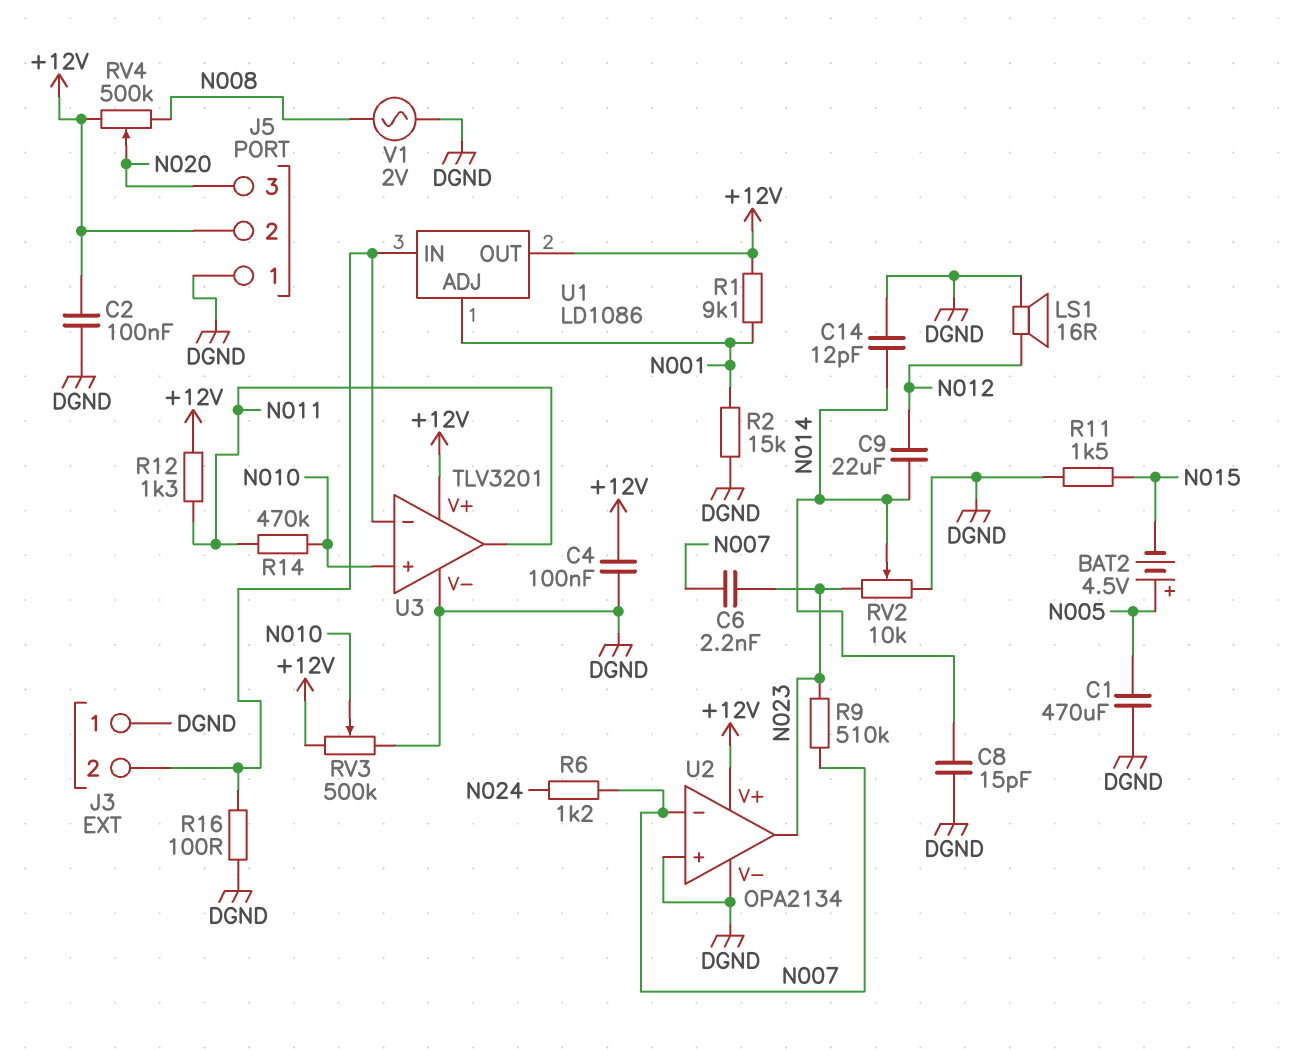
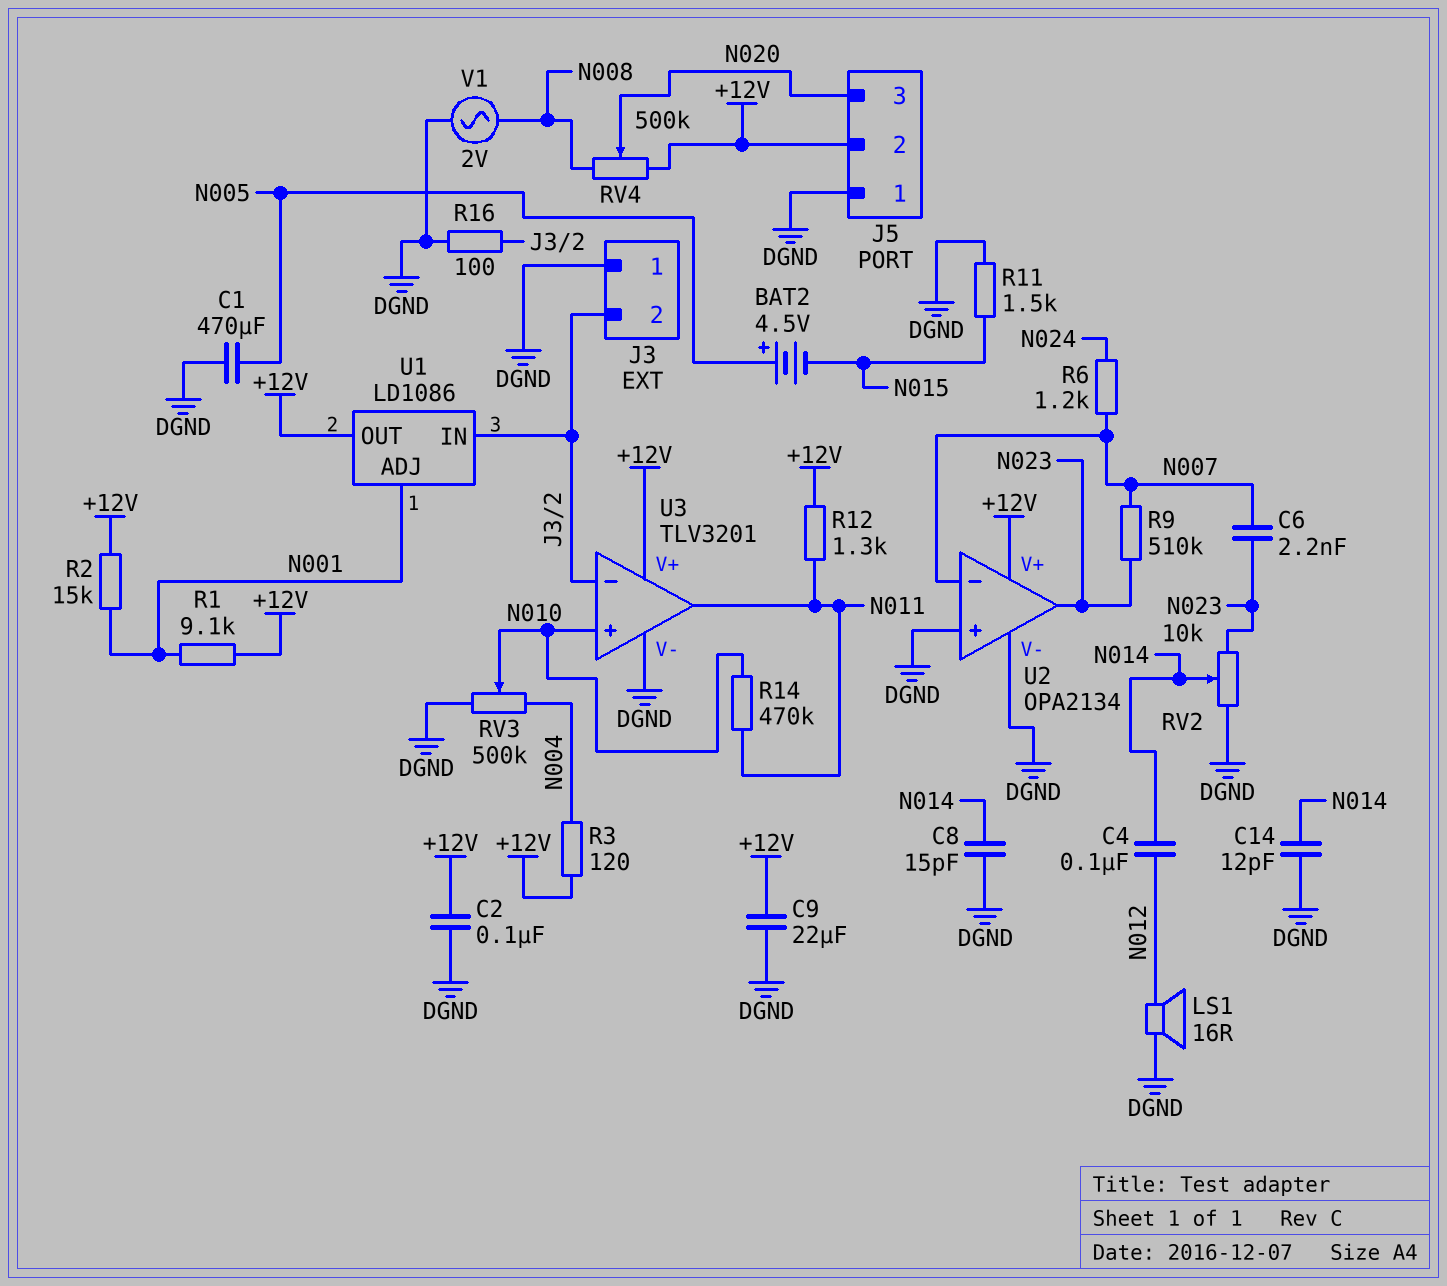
C4: 100nF (+12V, DGND) -> 100nF (N012, N014)
C9: 22uF (N012, N014) -> 22uF (+12V, DGND)
R2: 15k (DGND, N001) -> 15k (+12V, N001)
R3: none -> 120 (+12V, N004)
RV3: 500k (+12V, DGND, wiper N010) -> 500k (DGND, N004, wiper N010)

